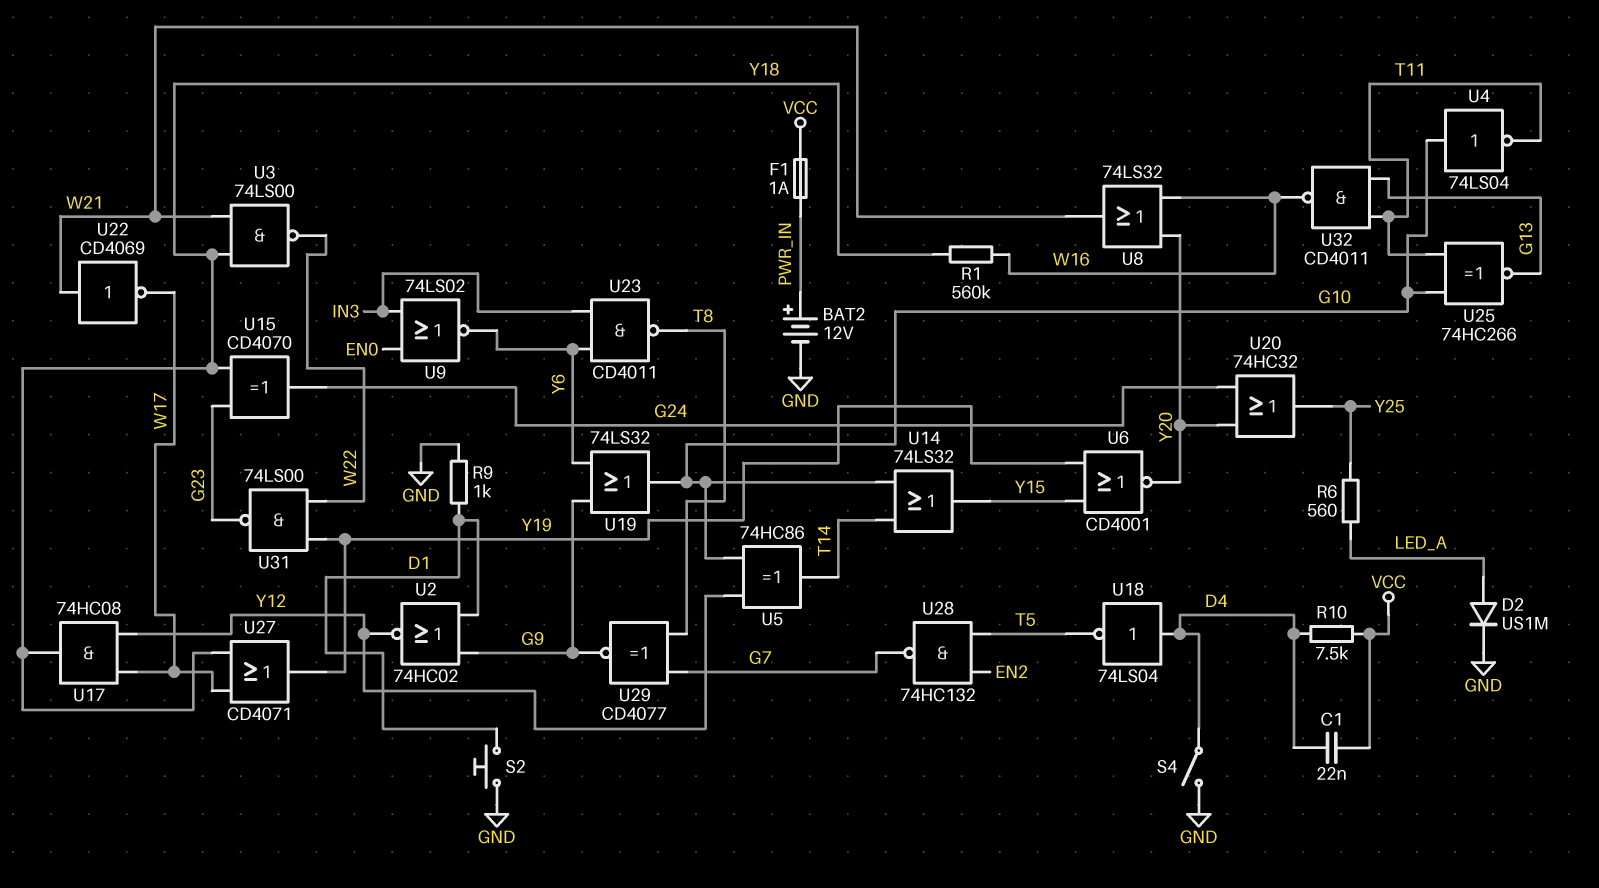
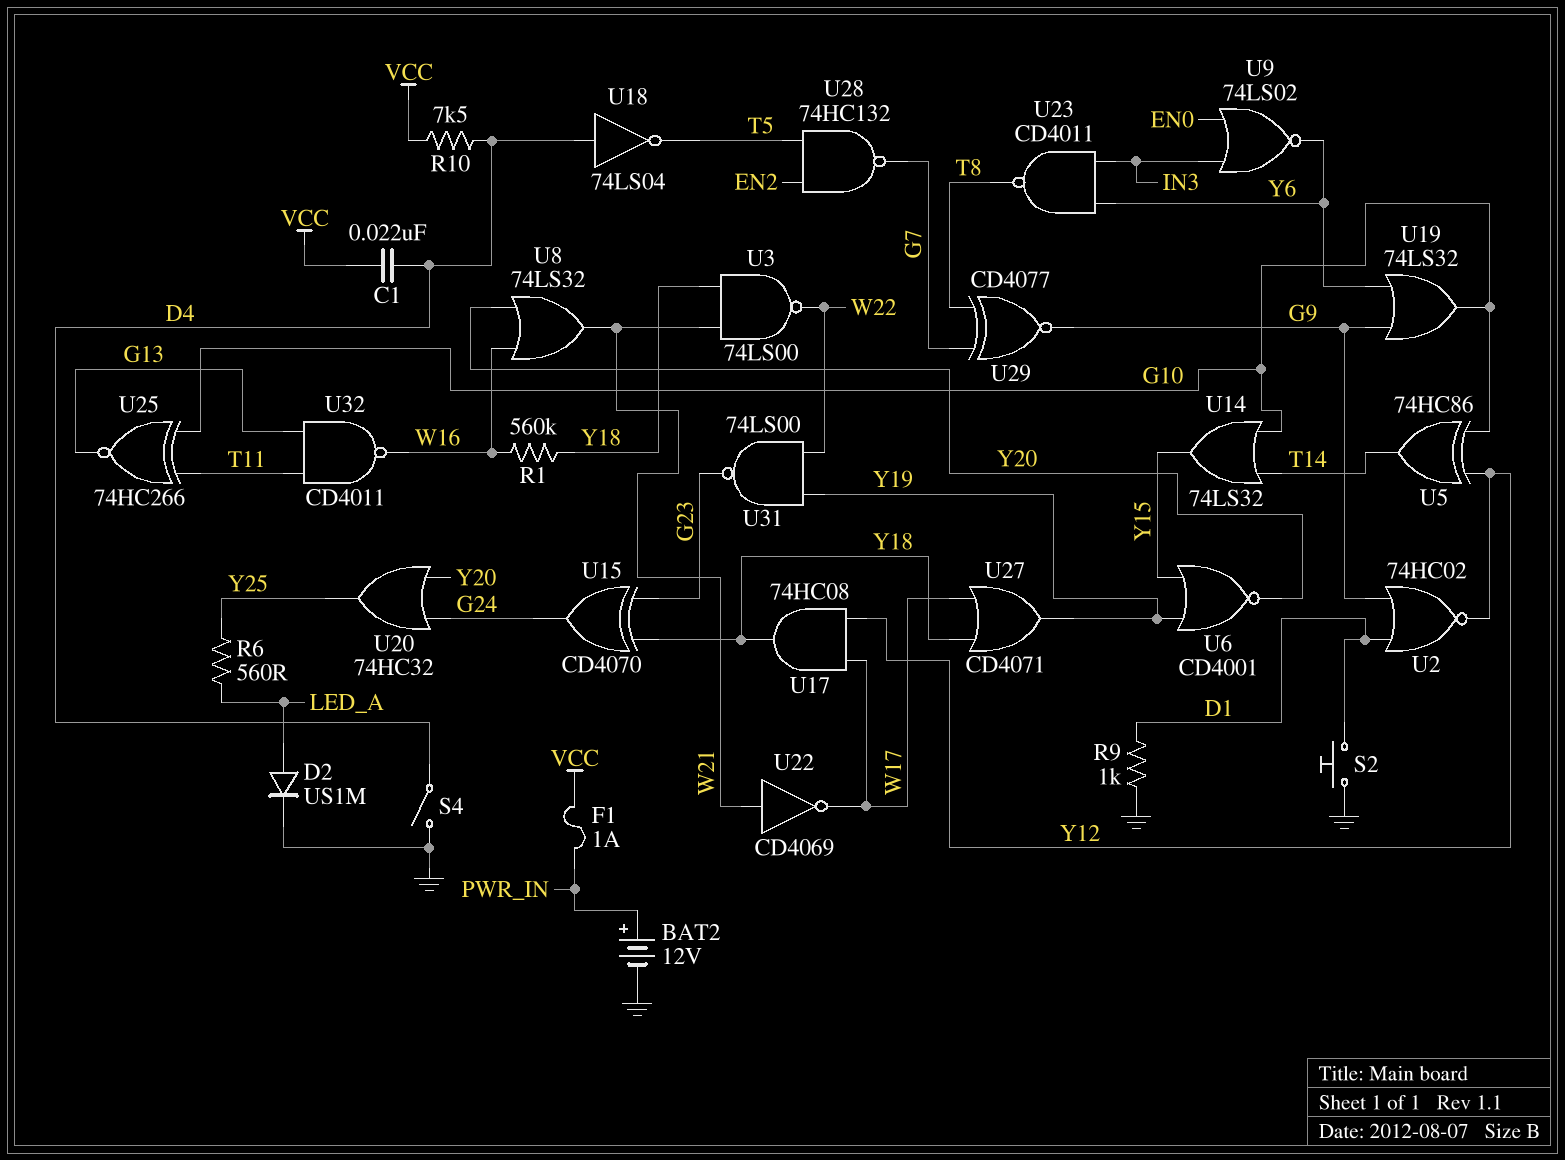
U4: NOT 74LS04 (in G10, out T11) -> none

